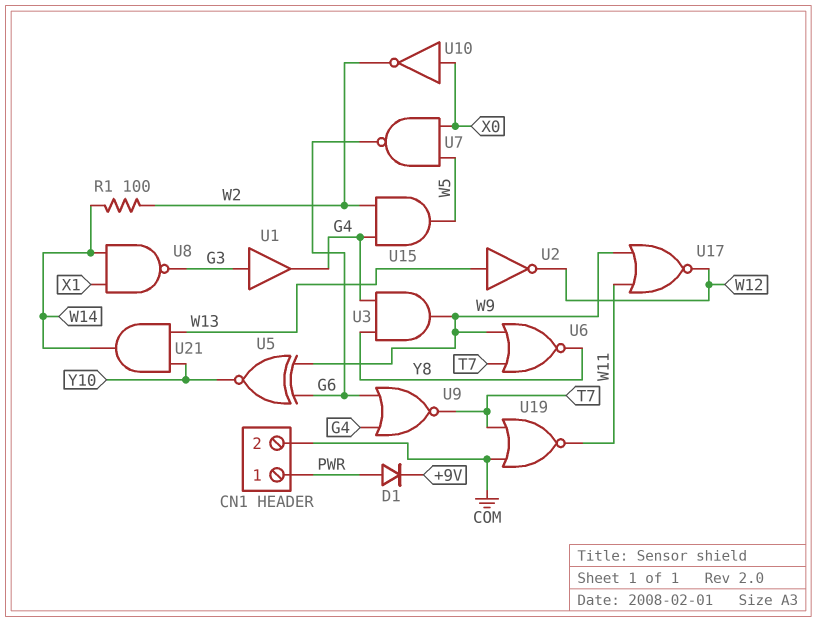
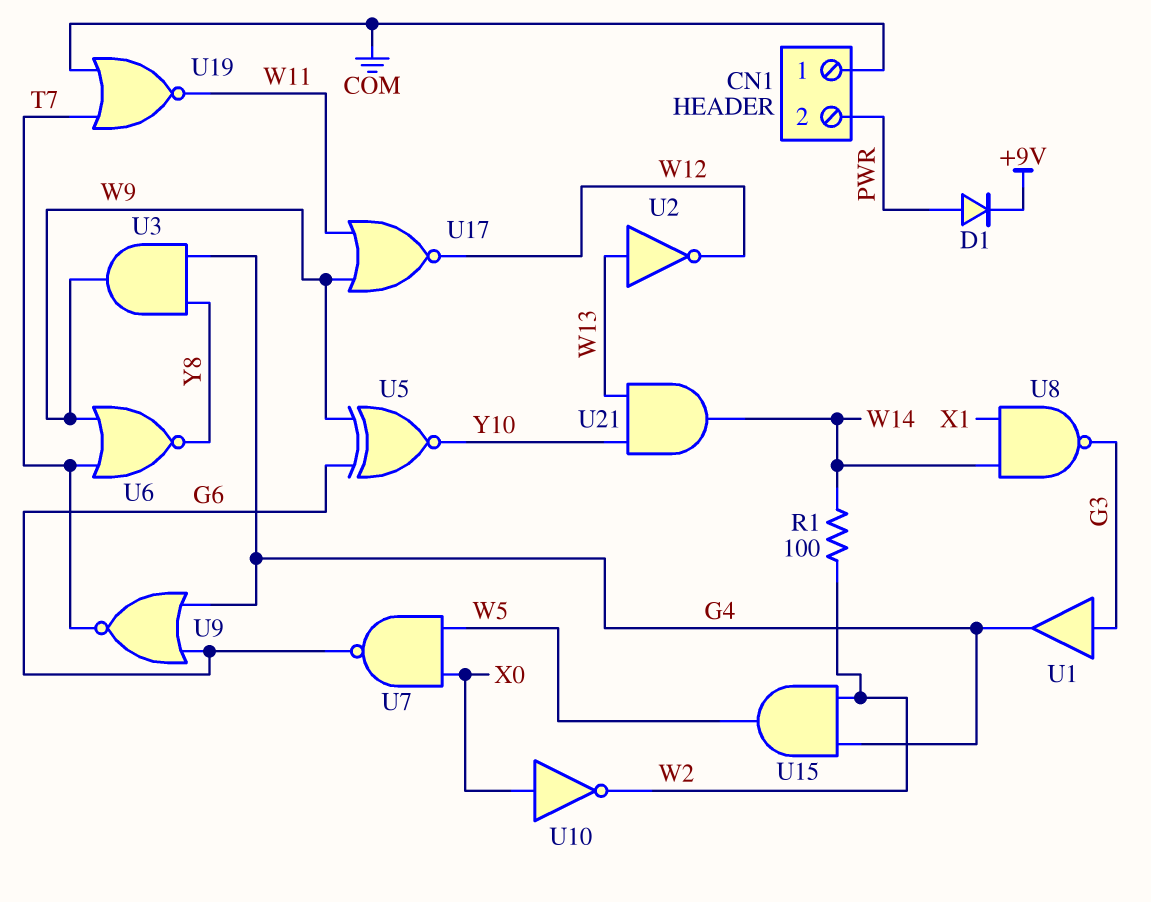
CN1 pin 1: PWR -> COM
CN1 pin 2: COM -> PWR

